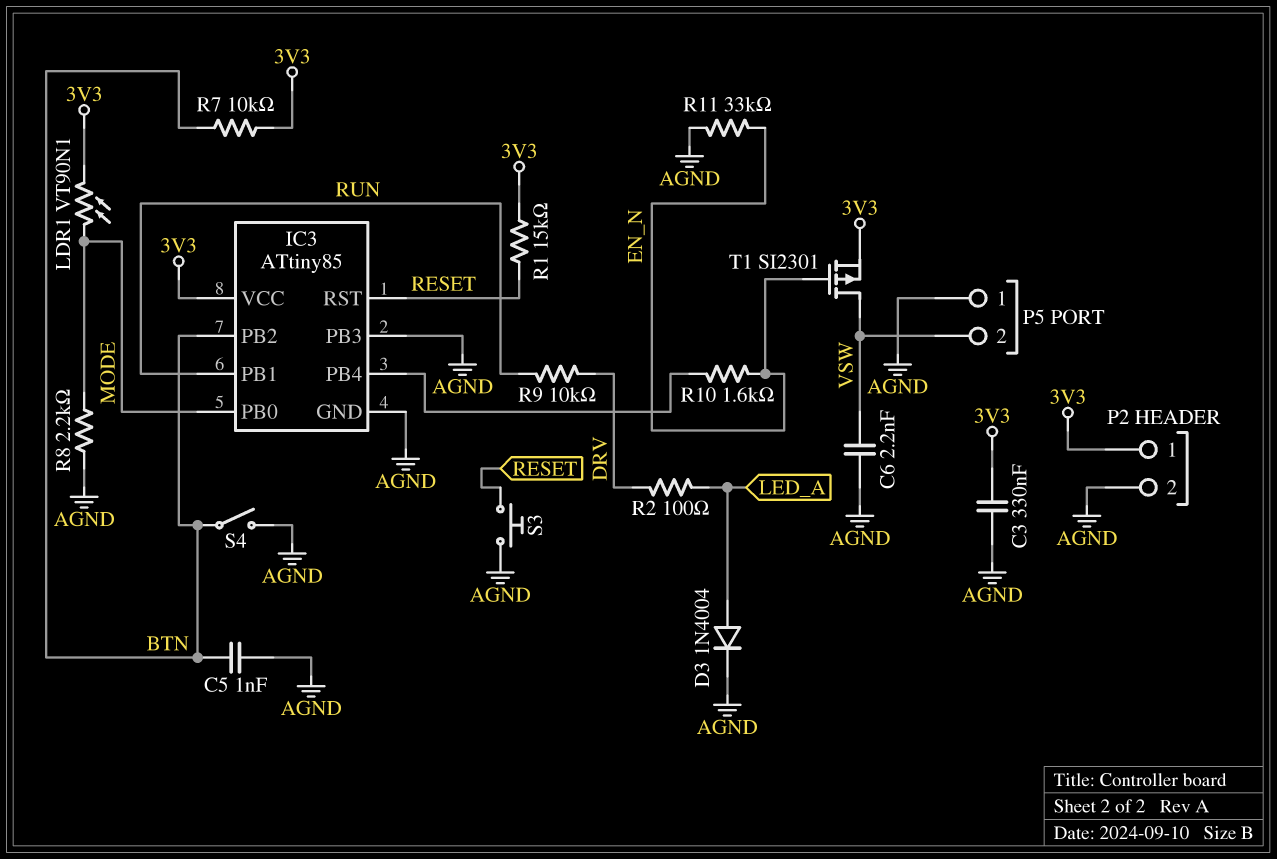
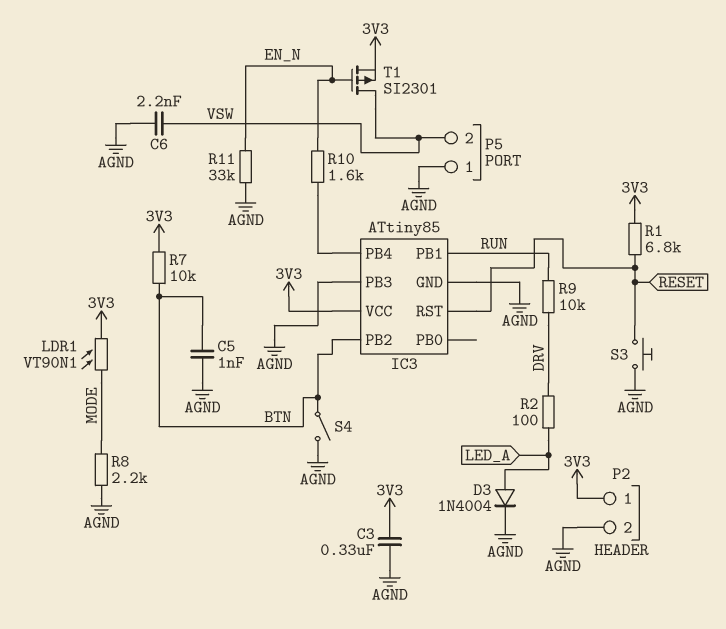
IC3 pin PB0: MODE -> none
R1: 15k (3V3, RESET) -> 6.8k (3V3, RESET)

